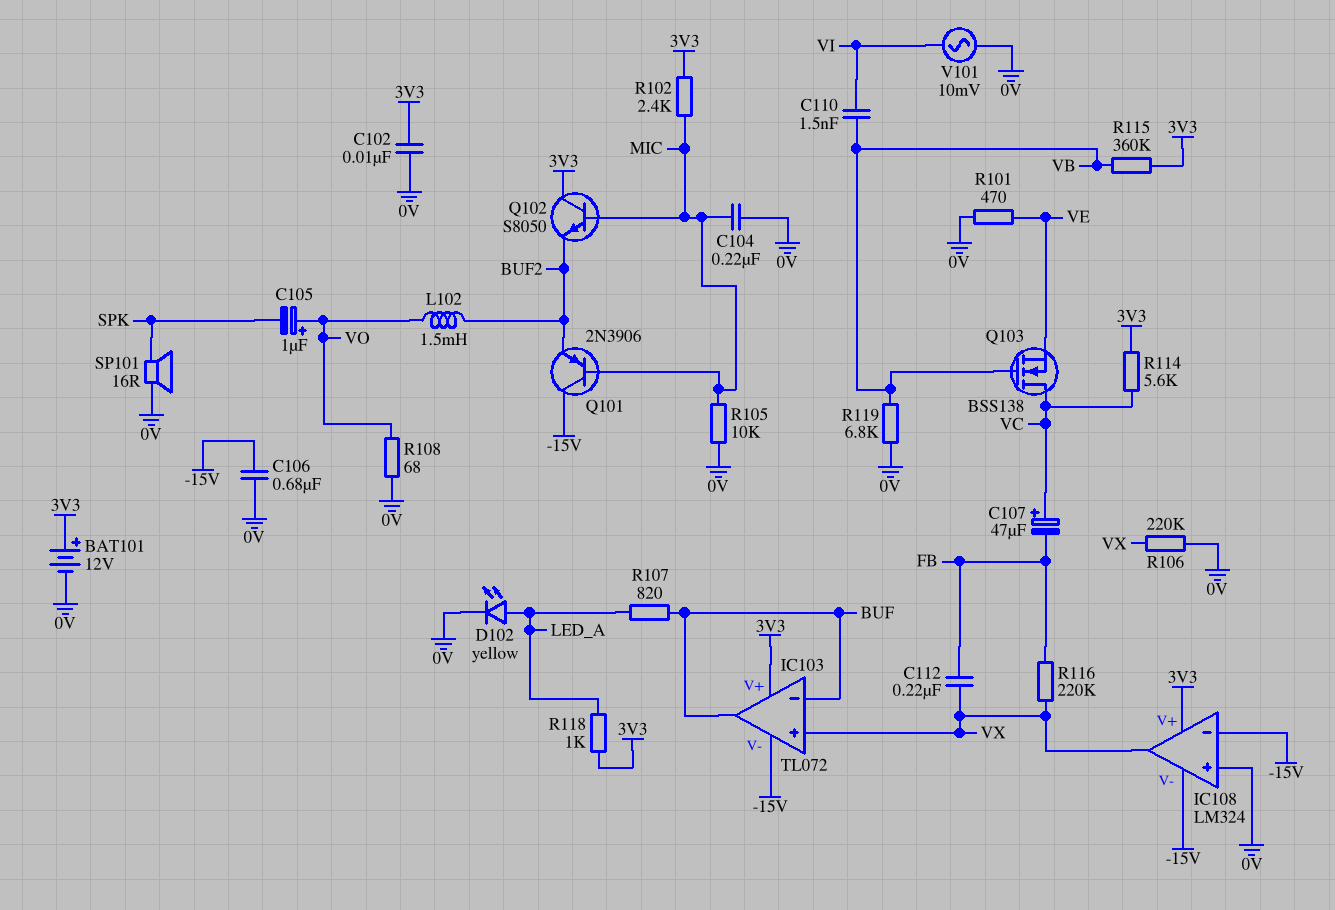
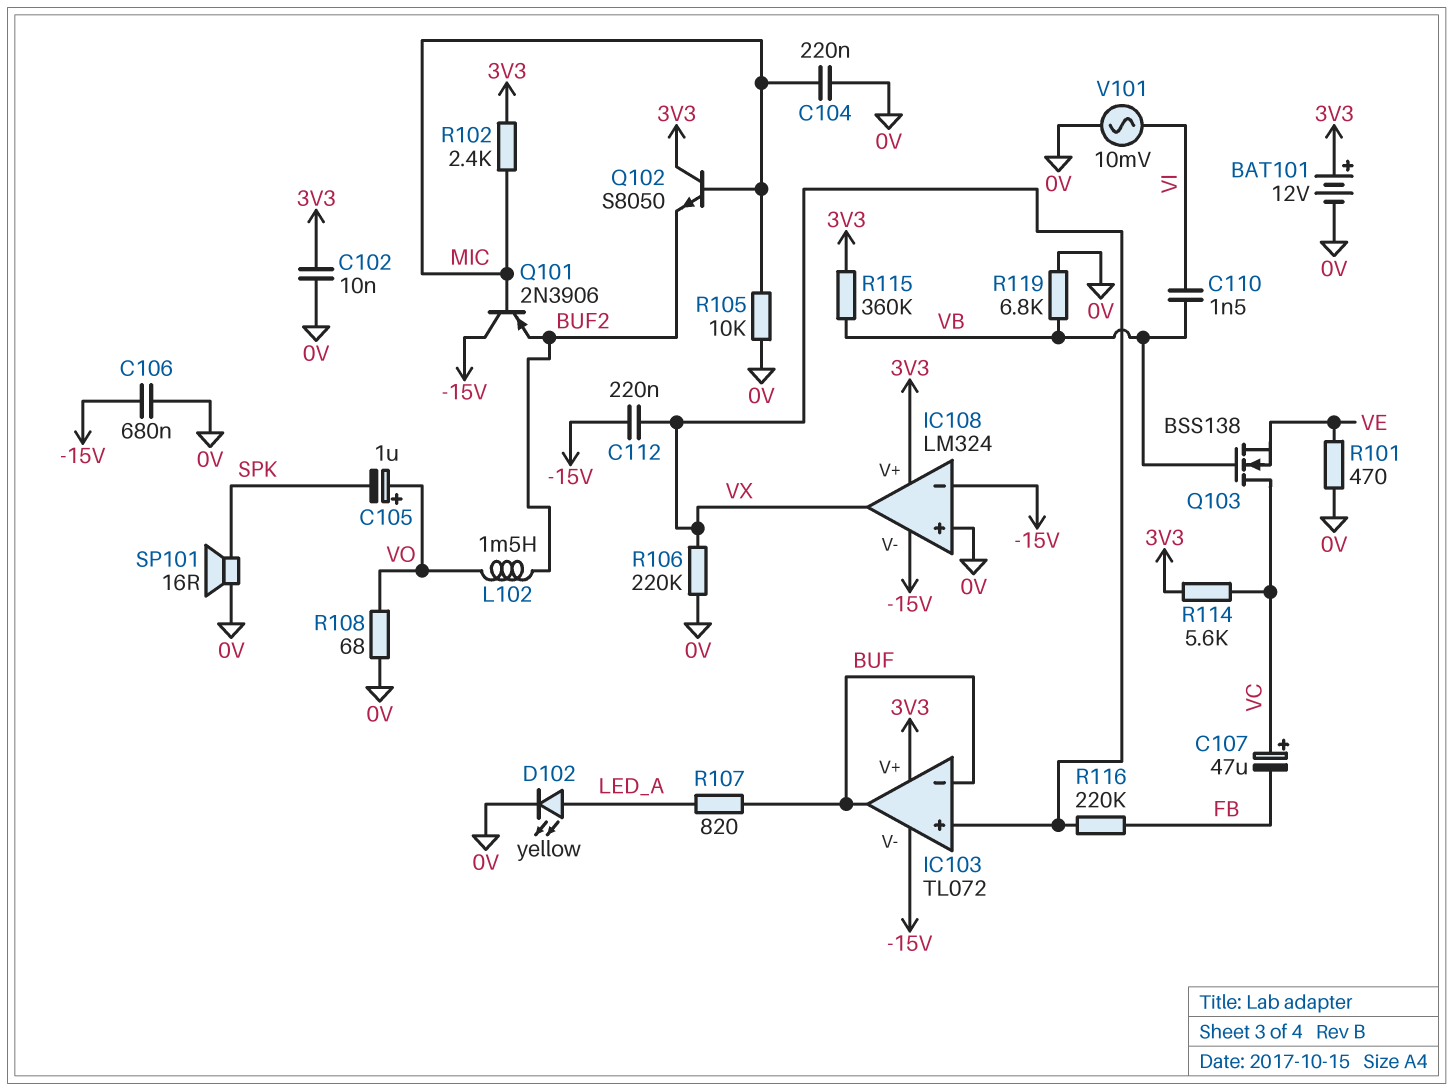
C112: 220nF (FB, VX) -> 220nF (-15V, VX)
R118: 1k (3V3, LED_A) -> none

